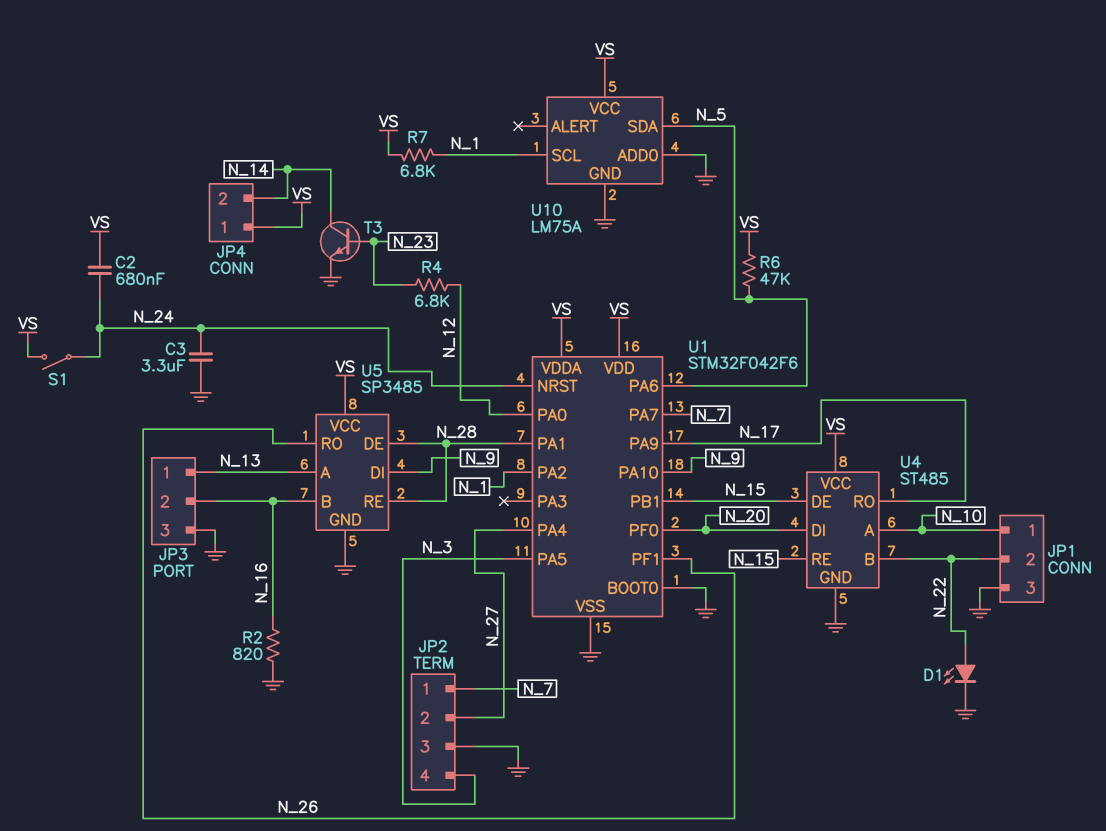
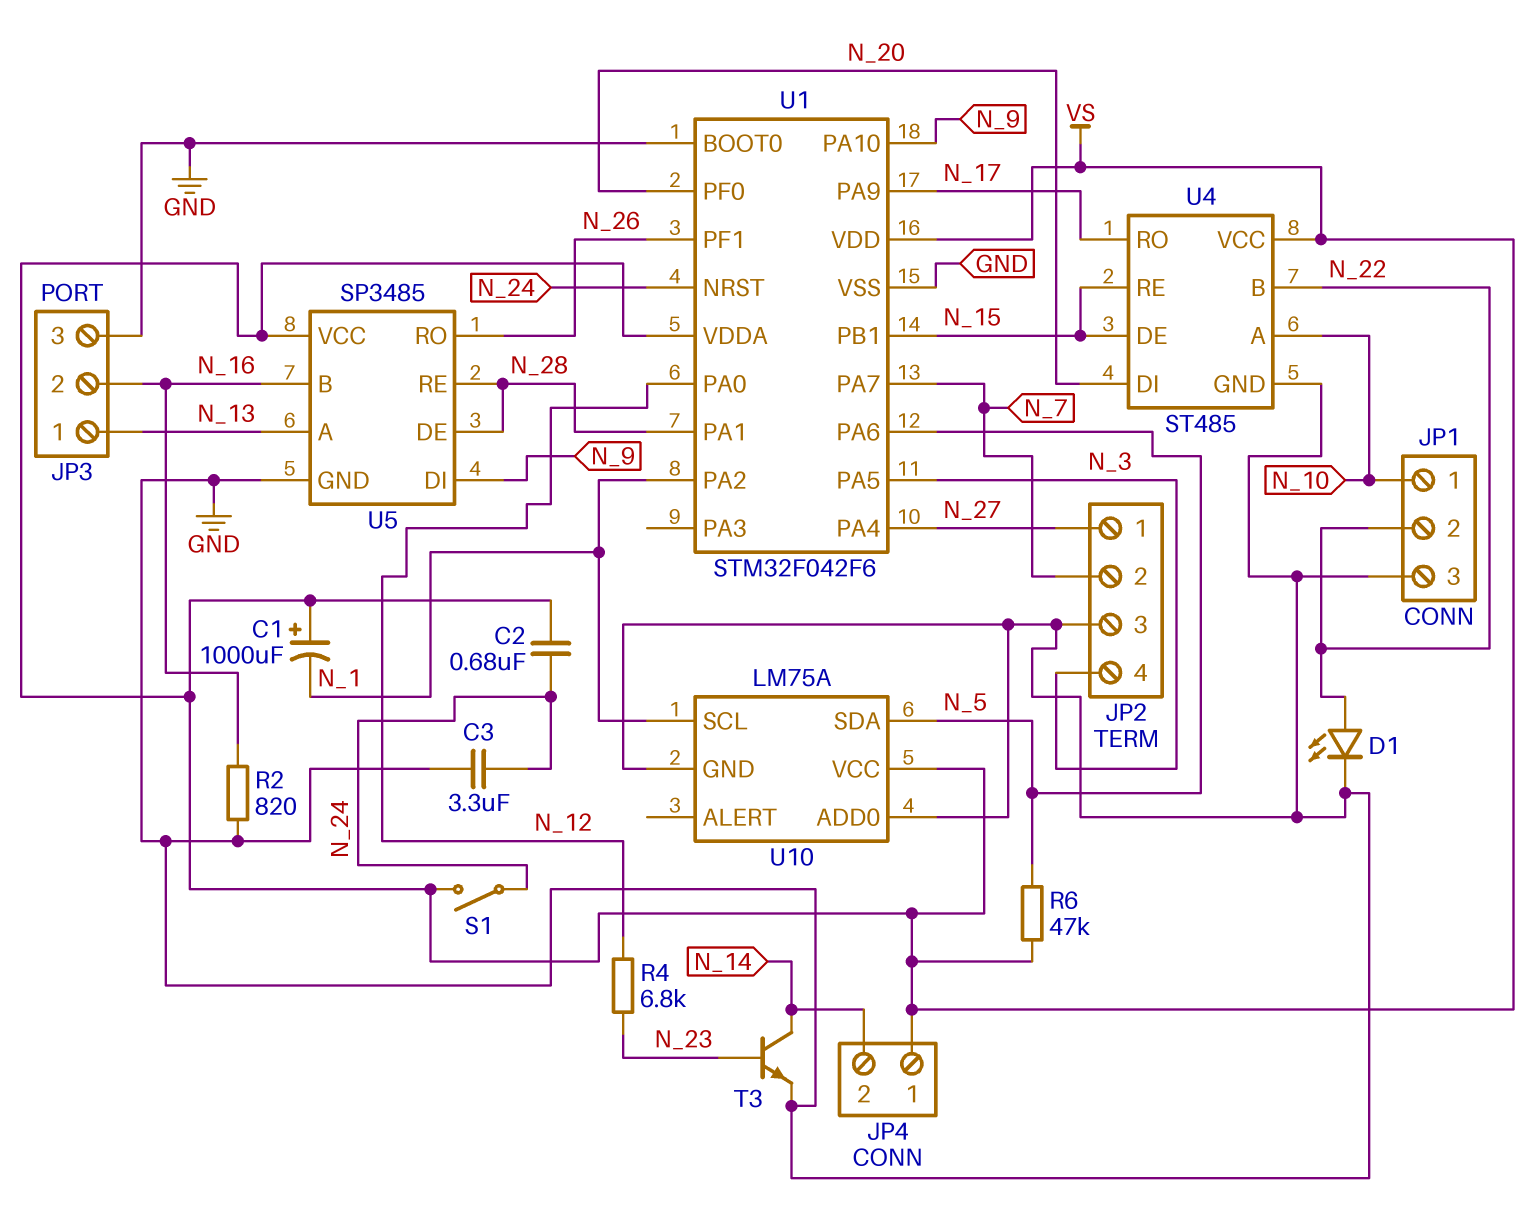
C1: none -> 1000uF (plus VS, minus N_1)
JP2 pin 1: N_7 -> N_27
JP2 pin 2: N_27 -> N_7
R7: 6.8k (N_1, VS) -> none

